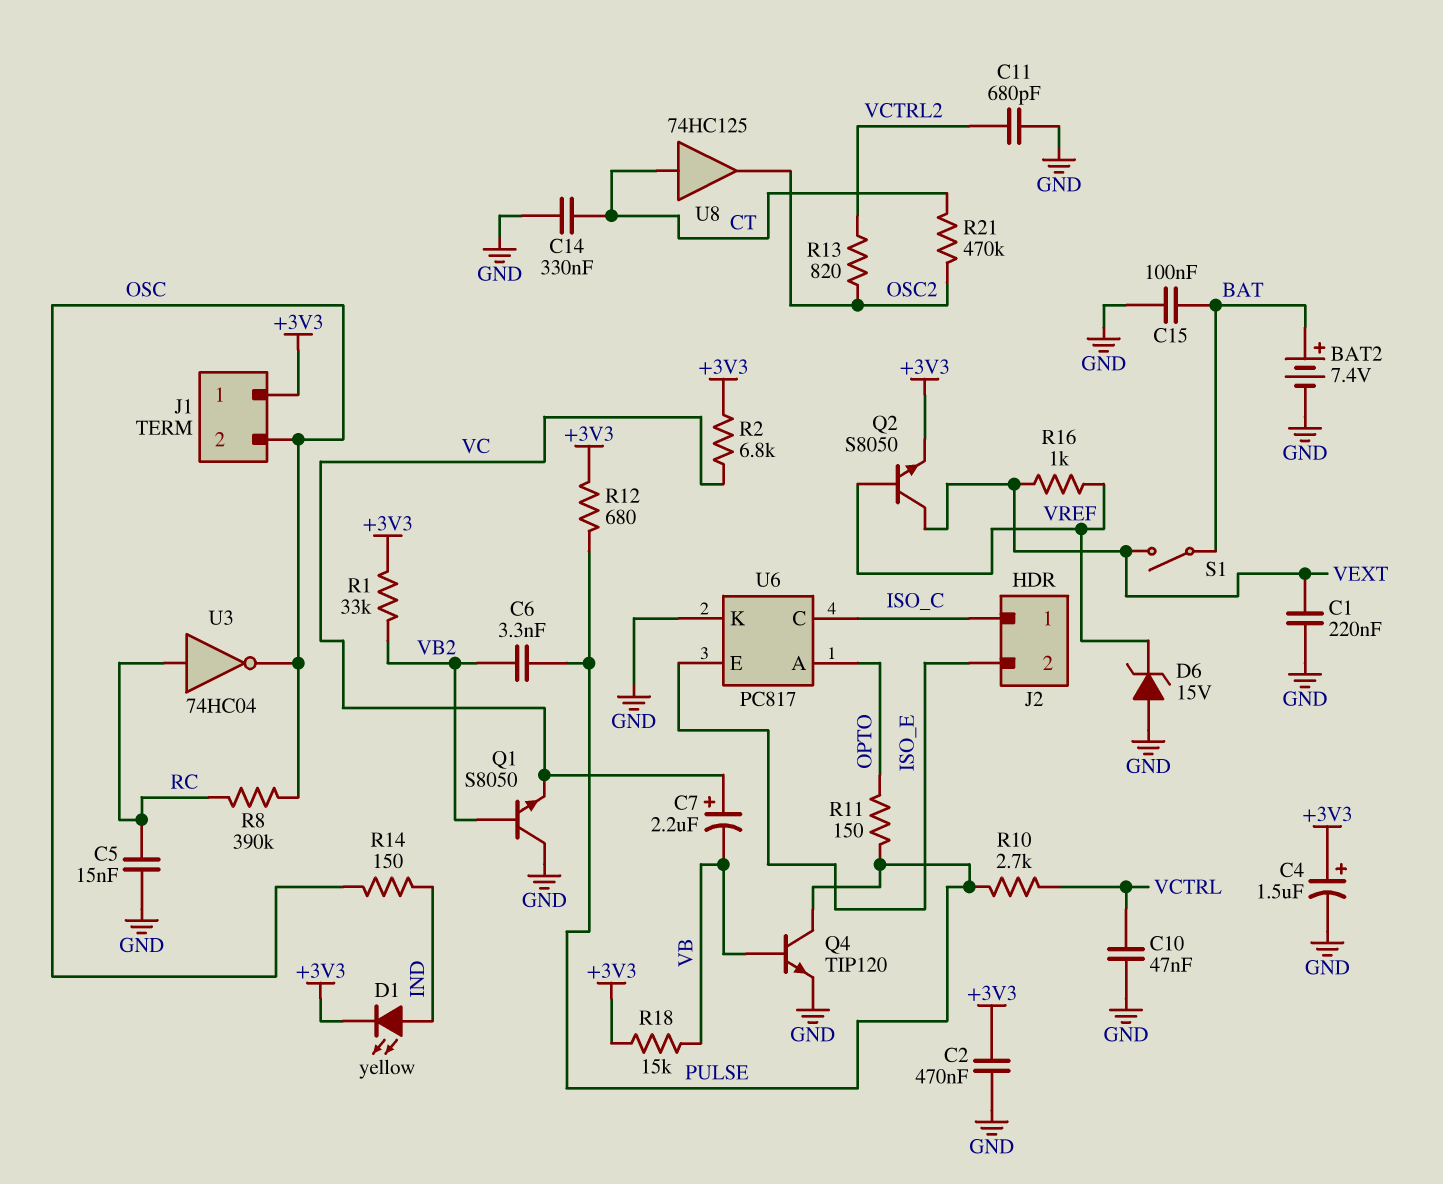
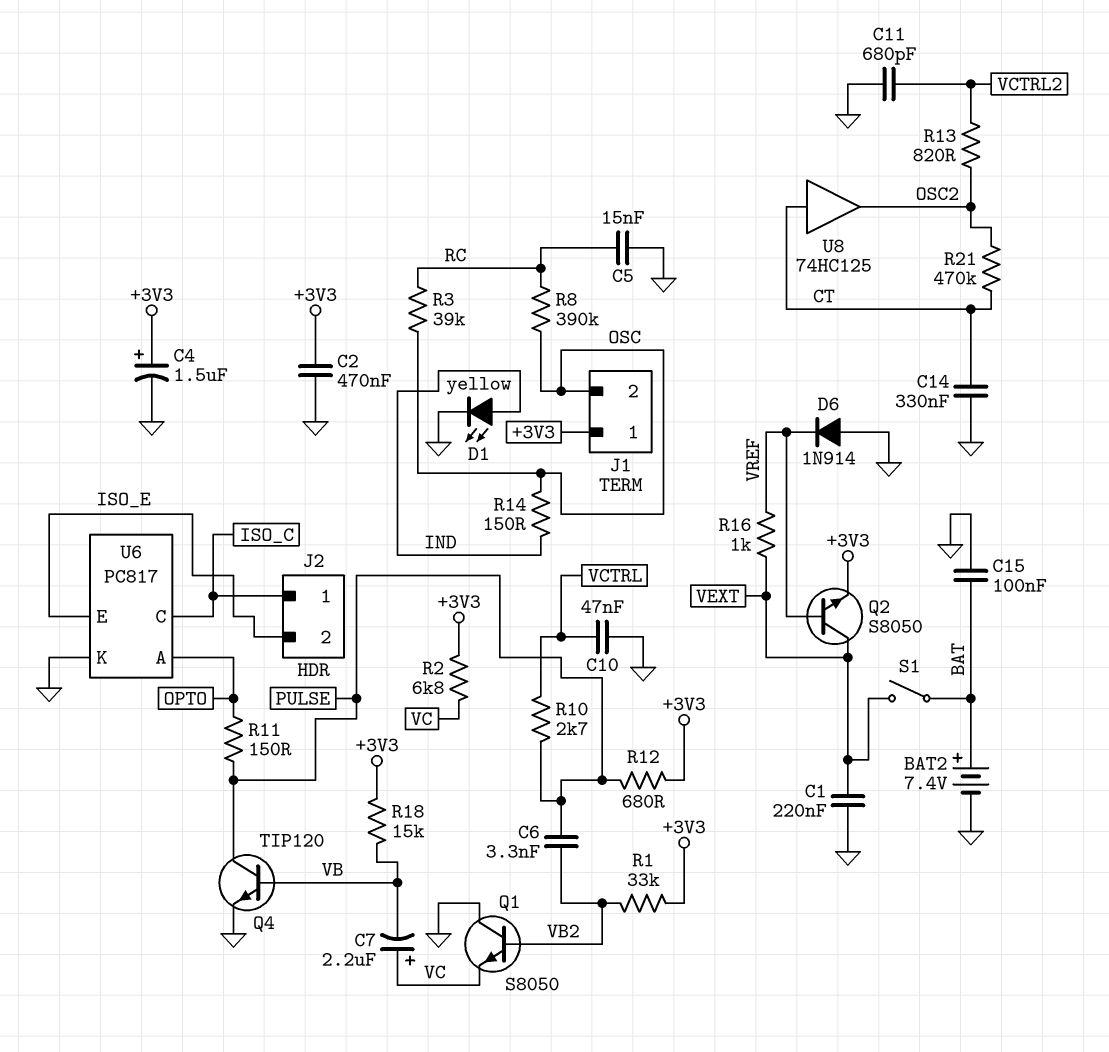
D1: LED yellow (A IND, K +3V3) -> LED yellow (A IND, K GND)
D6: zener 15V (A GND, K VREF) -> diode 1N914 (A GND, K VREF)
R3: none -> 39k (OSC, RC)
U3: NOT 74HC04 (in RC, out OSC) -> none

